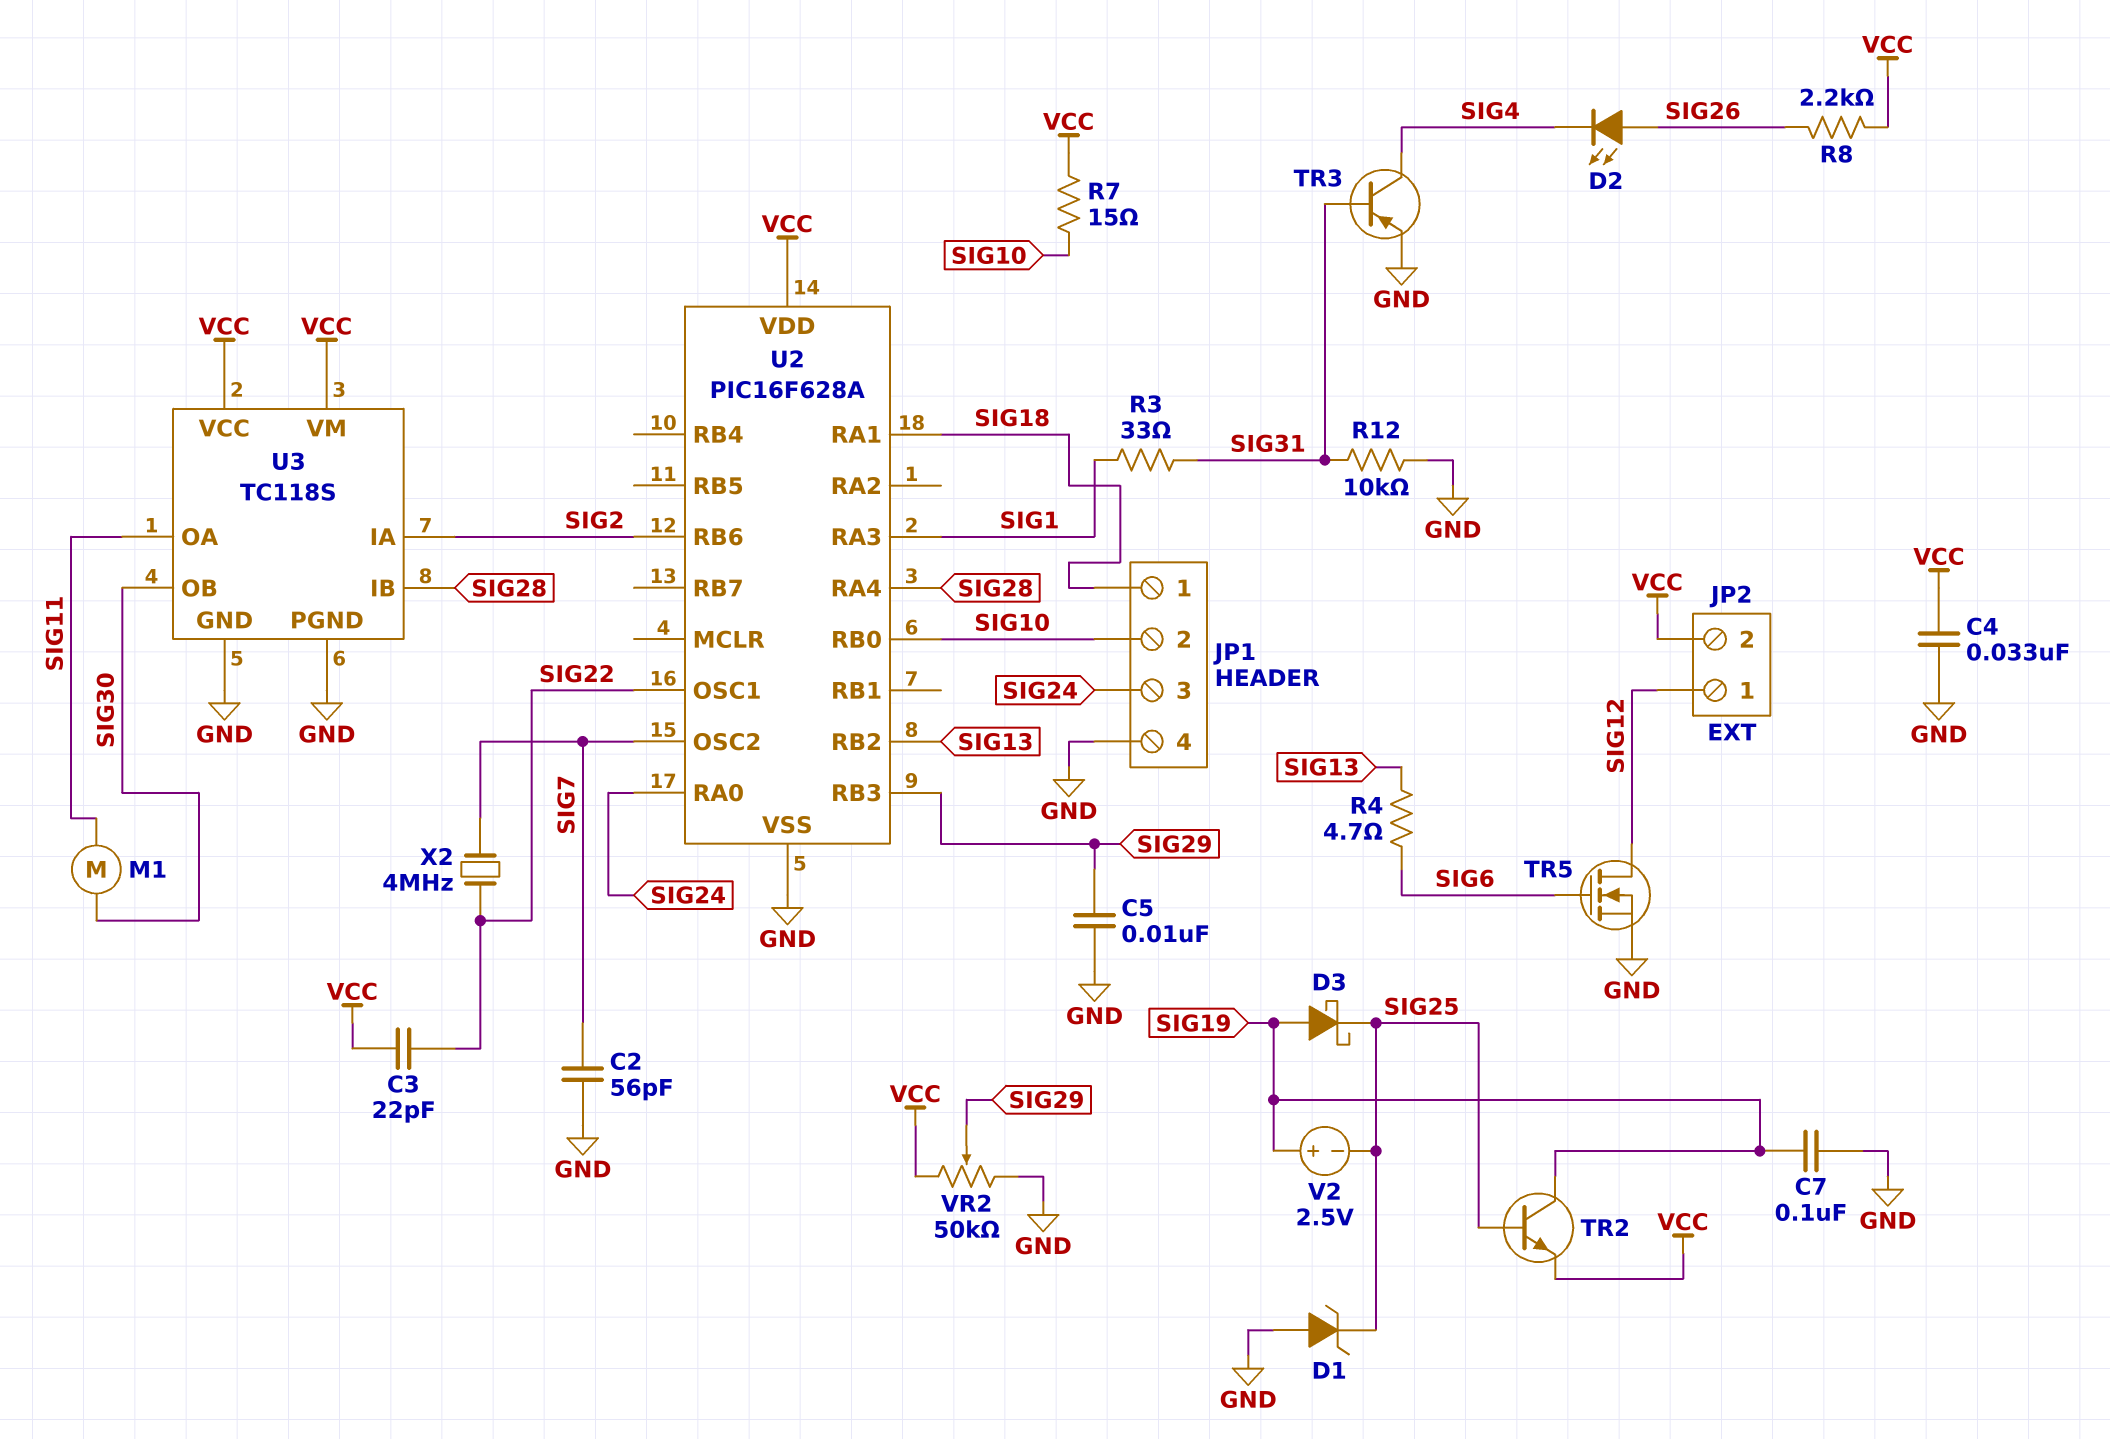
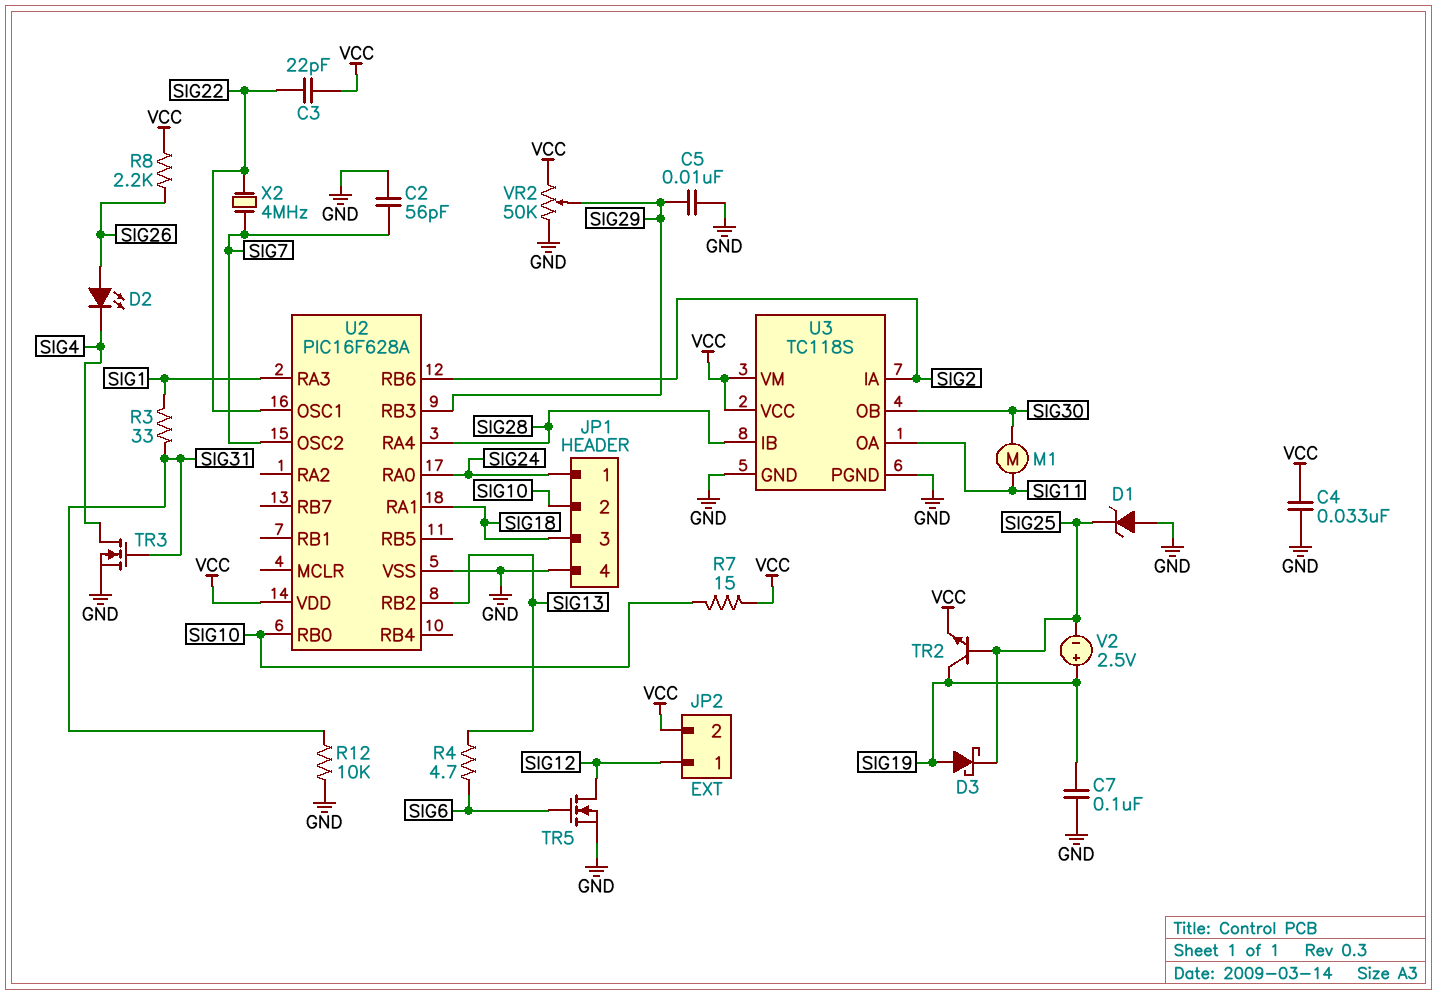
JP1 pin 1: SIG18 -> SIG24
JP1 pin 3: SIG24 -> SIG18
TR3: PNP (B SIG31, C SIG4, E GND) -> NMOS (G SIG31, D SIG4, S GND)

